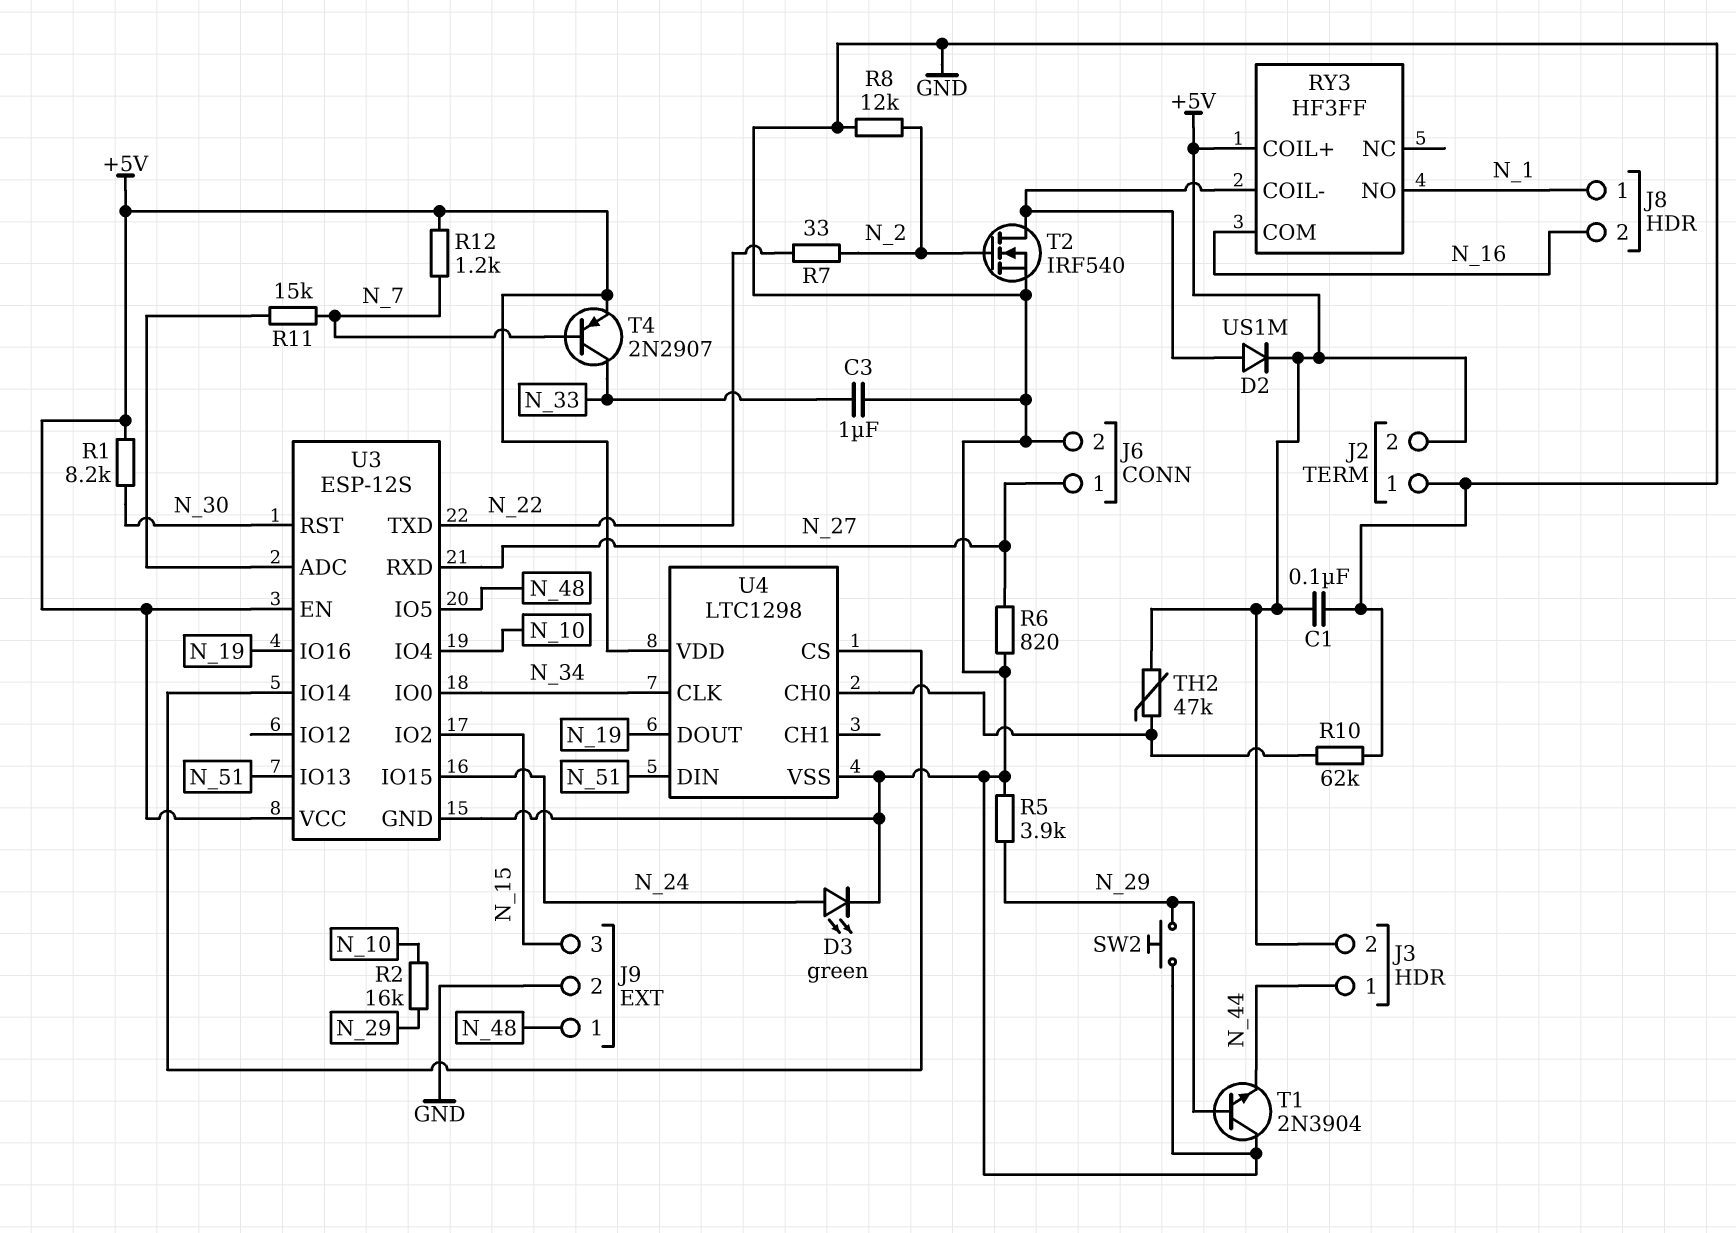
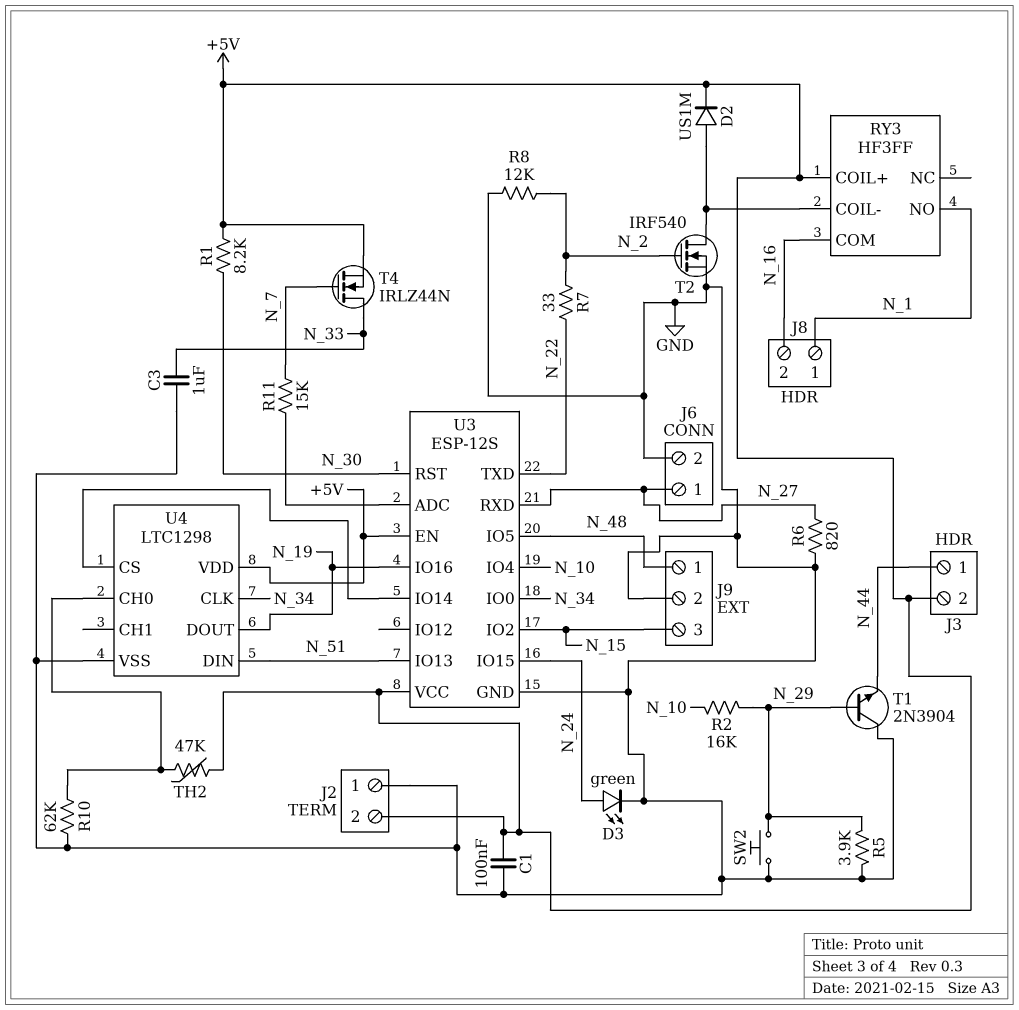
R12: 1.2k (+5V, N_7) -> none
T4: PNP 2N2907 (B N_7, C N_33, E +5V) -> NMOS IRLZ44N (G N_7, D N_33, S +5V)

